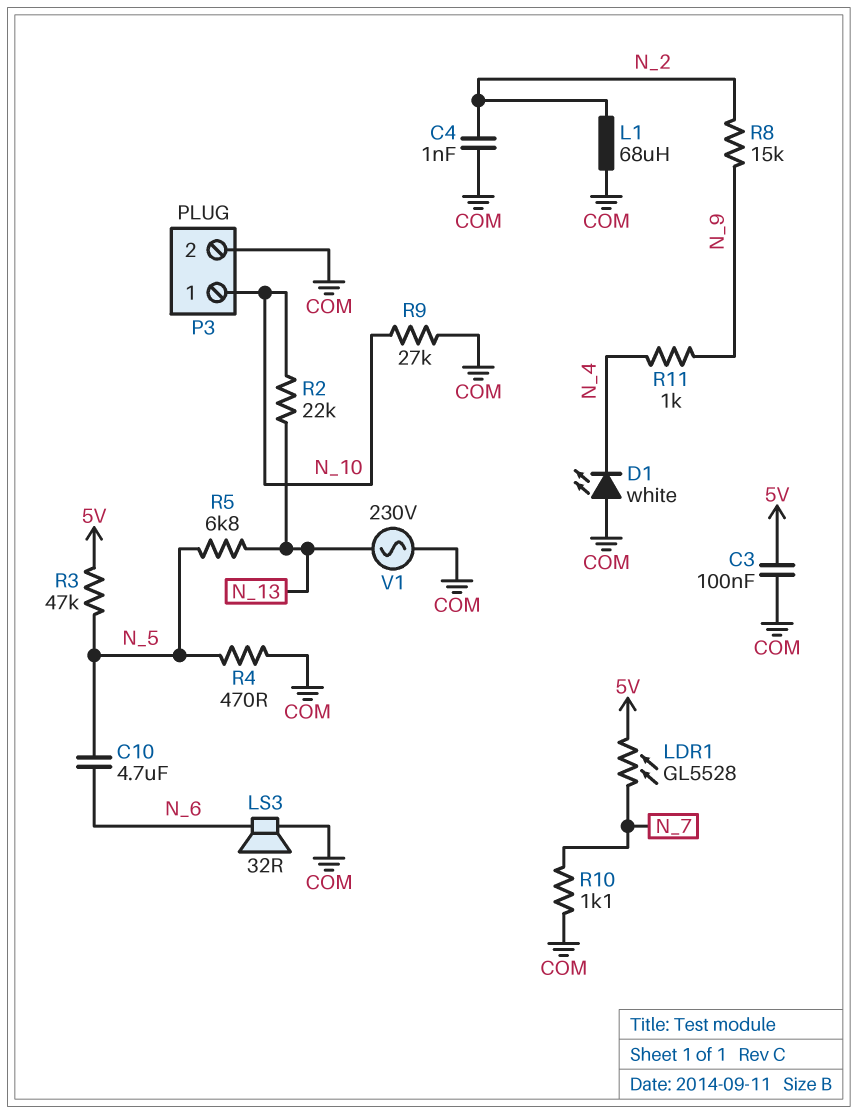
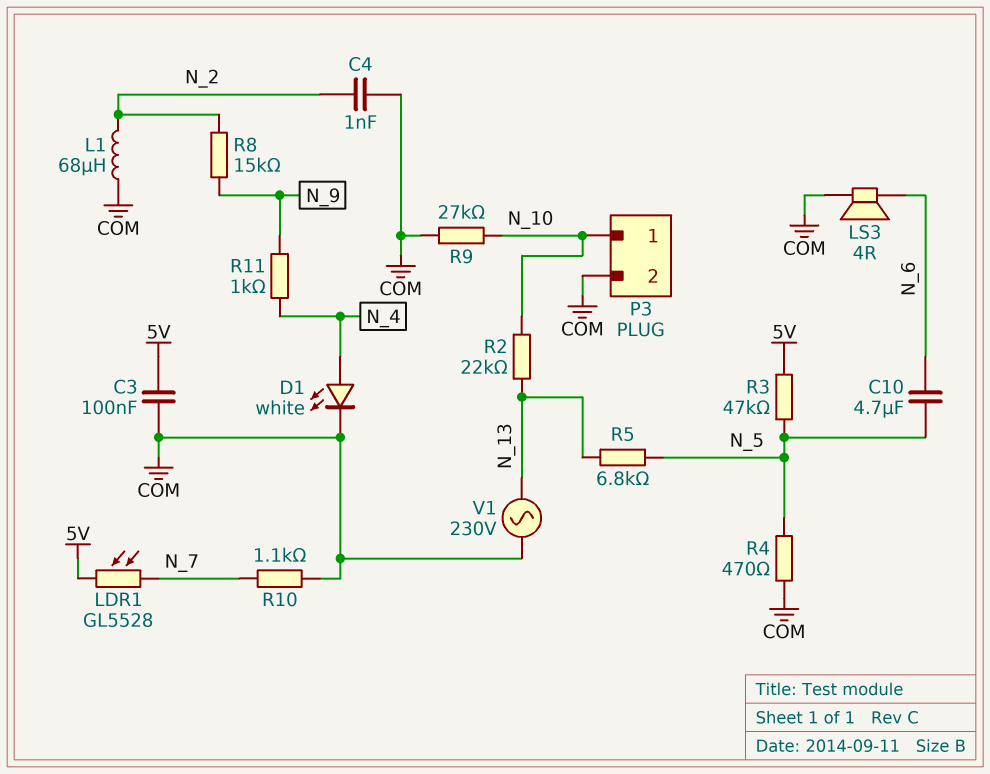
D1: LED white (A COM, K N_4) -> LED white (A N_4, K COM)
LS3: speaker 32R (COM, N_6) -> speaker 4R (COM, N_6)

